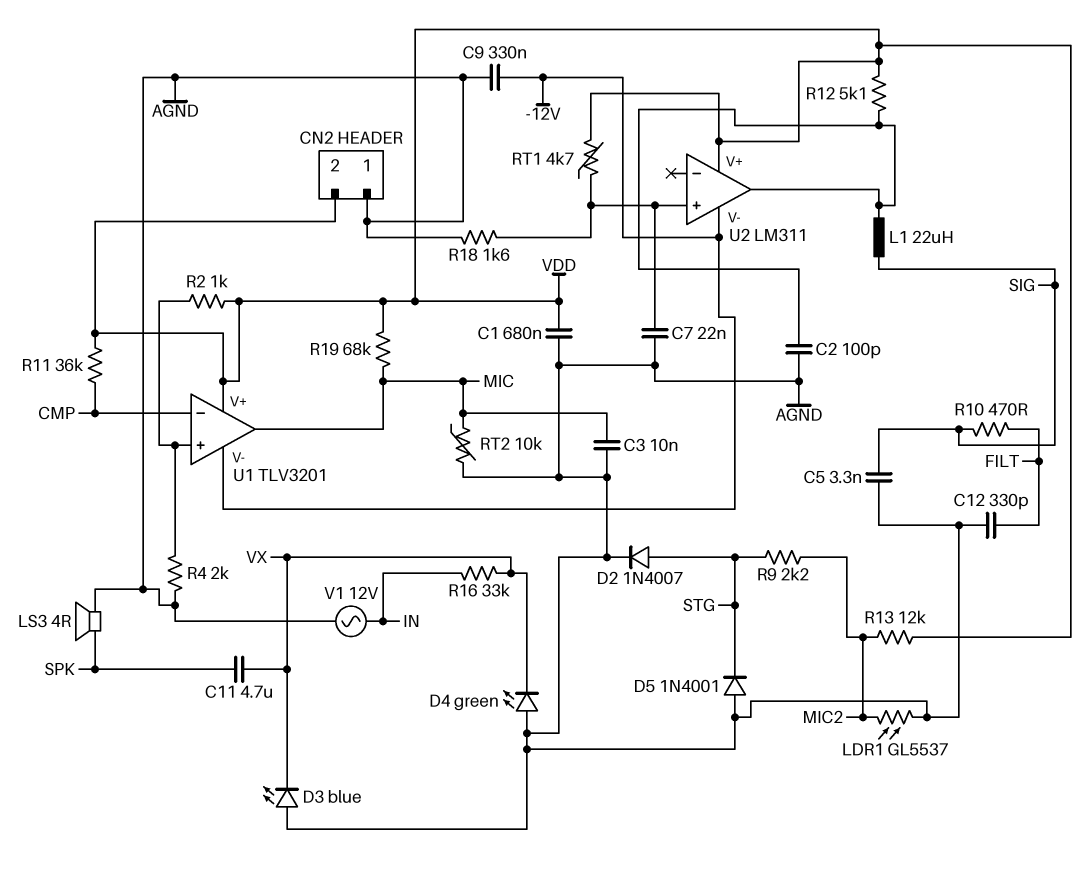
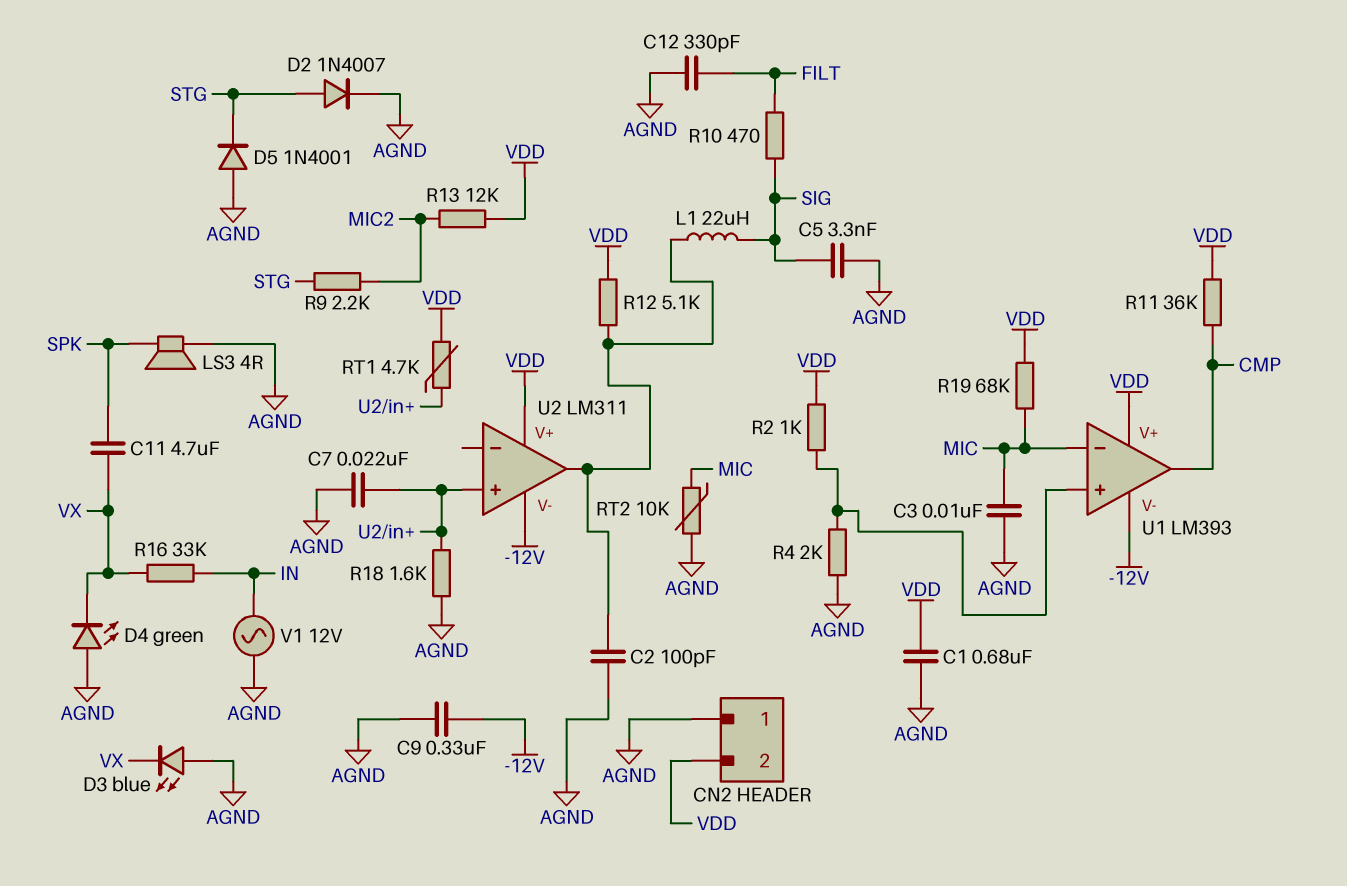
LDR1: GL5537 (AGND, MIC2) -> none
U1: TLV3201 -> LM393
U1 pin in-: CMP -> MIC
U1 pin out: MIC -> CMP

